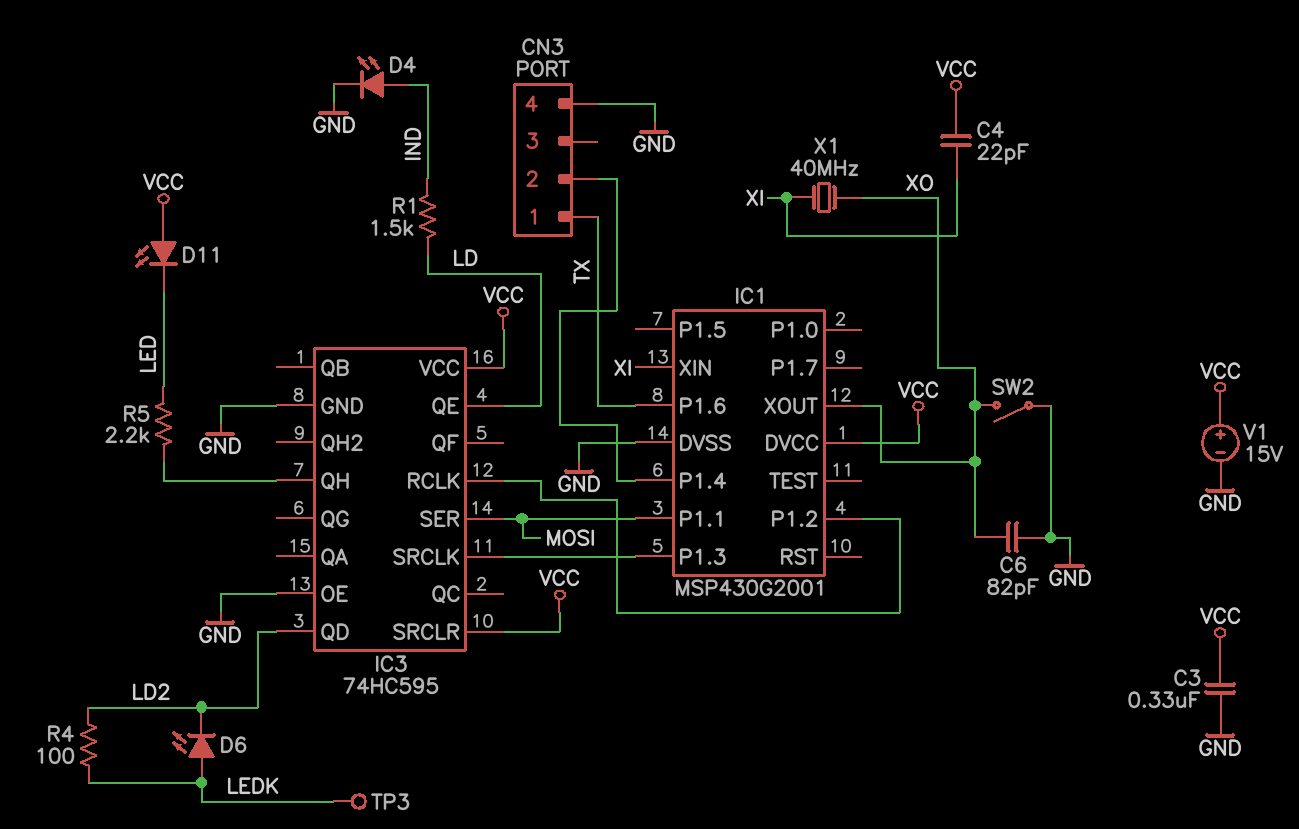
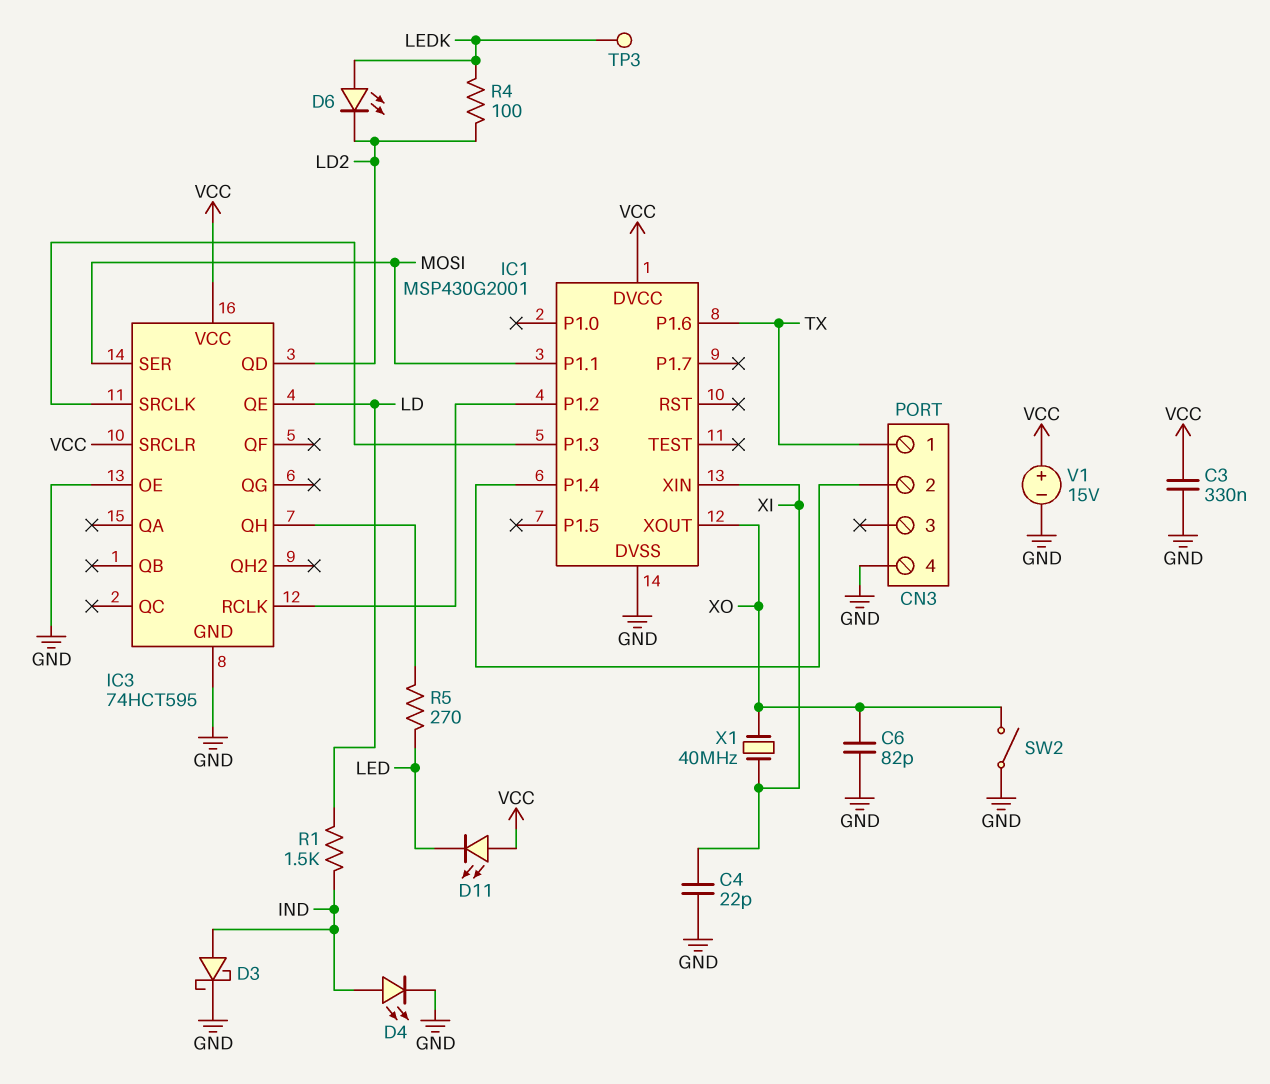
C4: 22pF (VCC, XI) -> 22pF (GND, XI)
D3: none -> schottky (A IND, K GND)
IC3: 74HC595 -> 74HCT595
R5: 2.2k (IC3/QH, LED) -> 270 (IC3/QH, LED)

